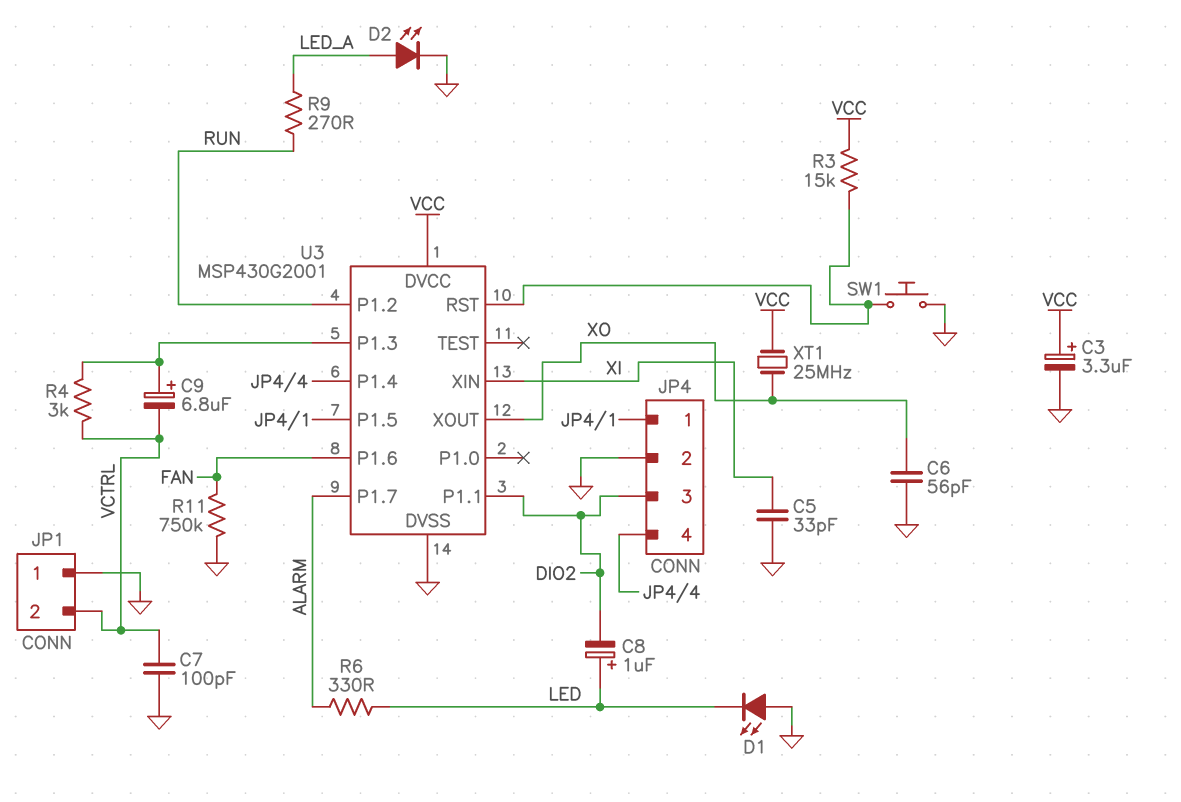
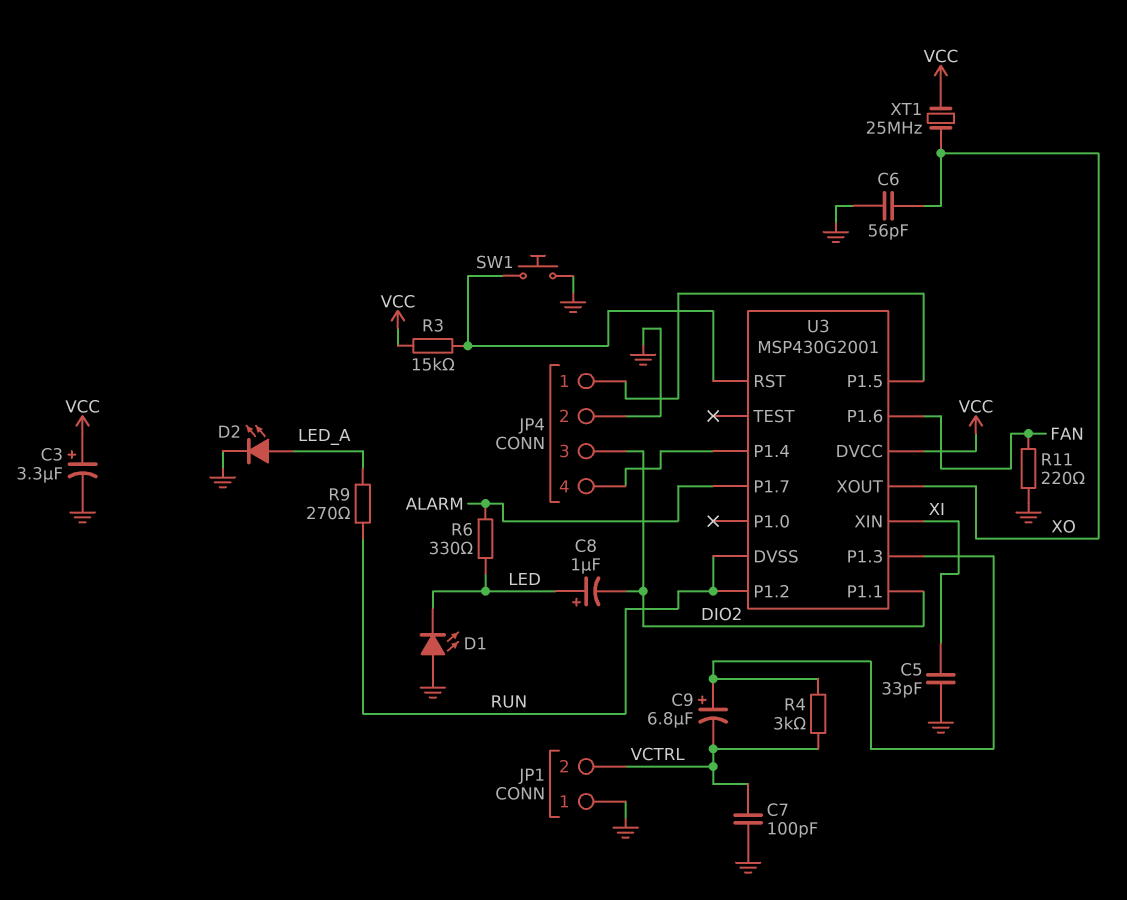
R11: 750k (FAN, GND) -> 220 (FAN, GND)
U3 pin DVSS: GND -> RUN

